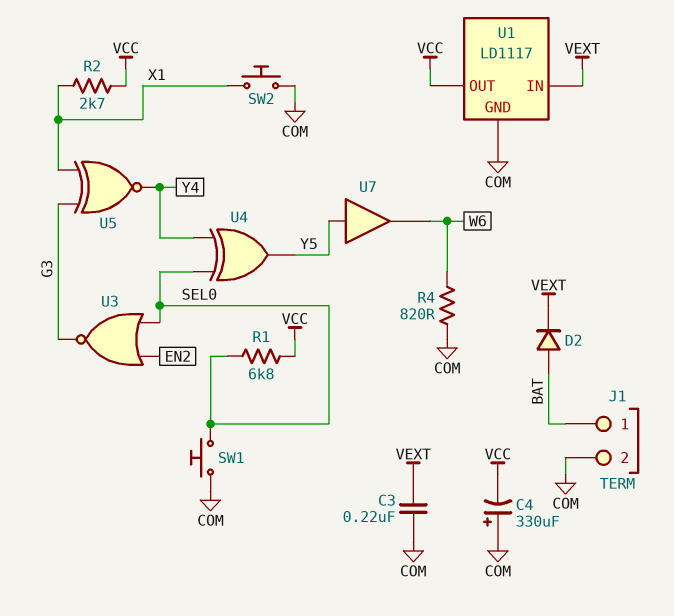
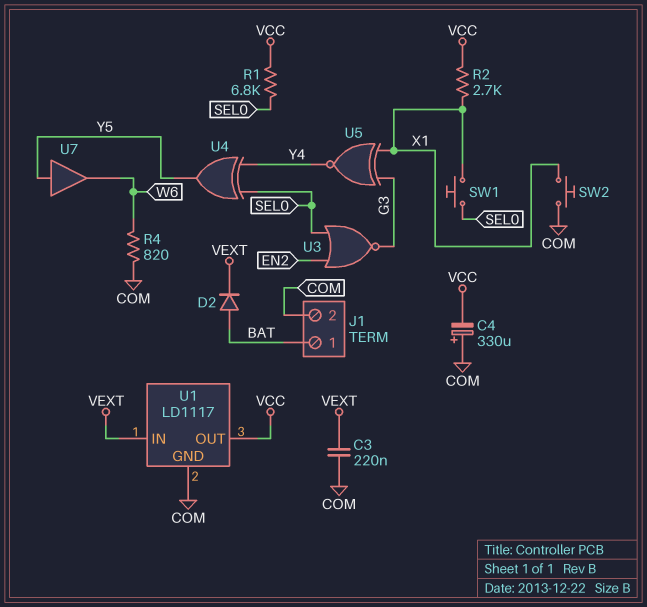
SW1: button (COM, SEL0) -> button (SEL0, X1)

